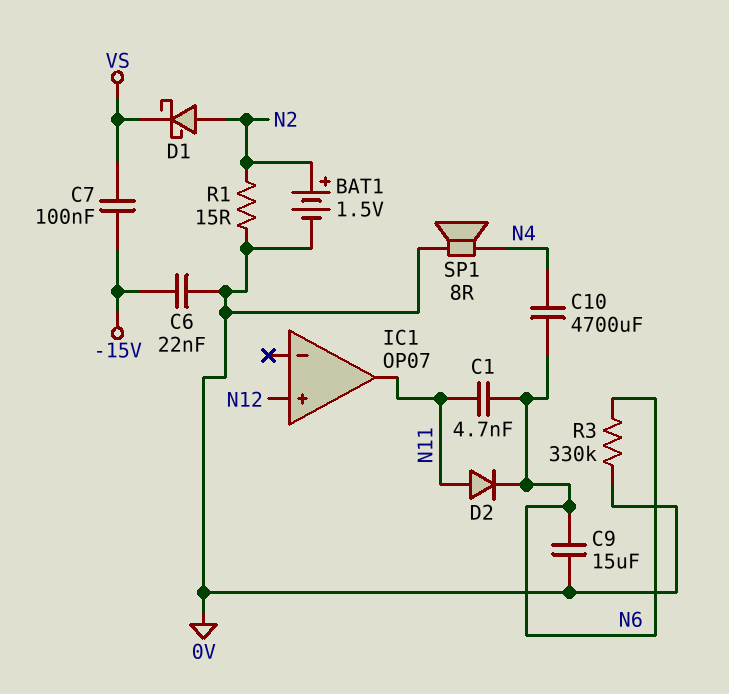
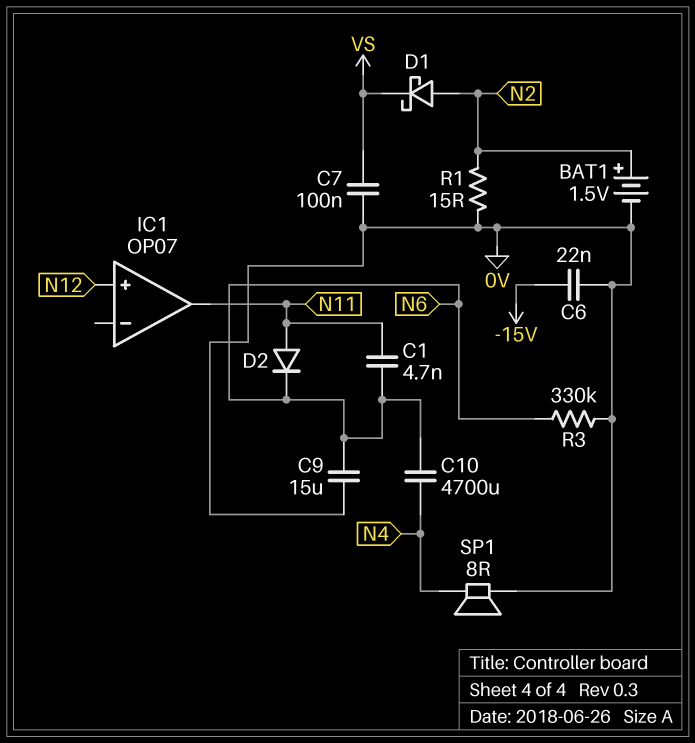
C7: 100nF (-15V, VS) -> 100nF (0V, VS)

